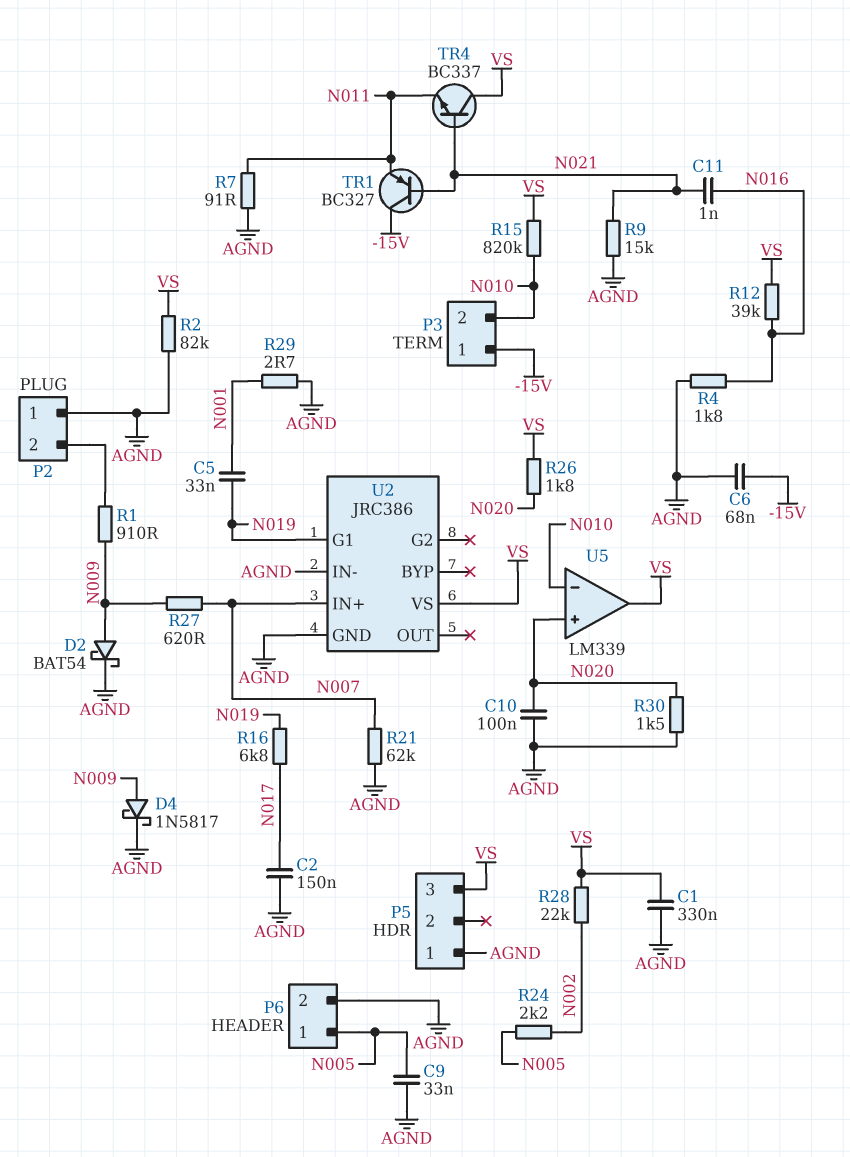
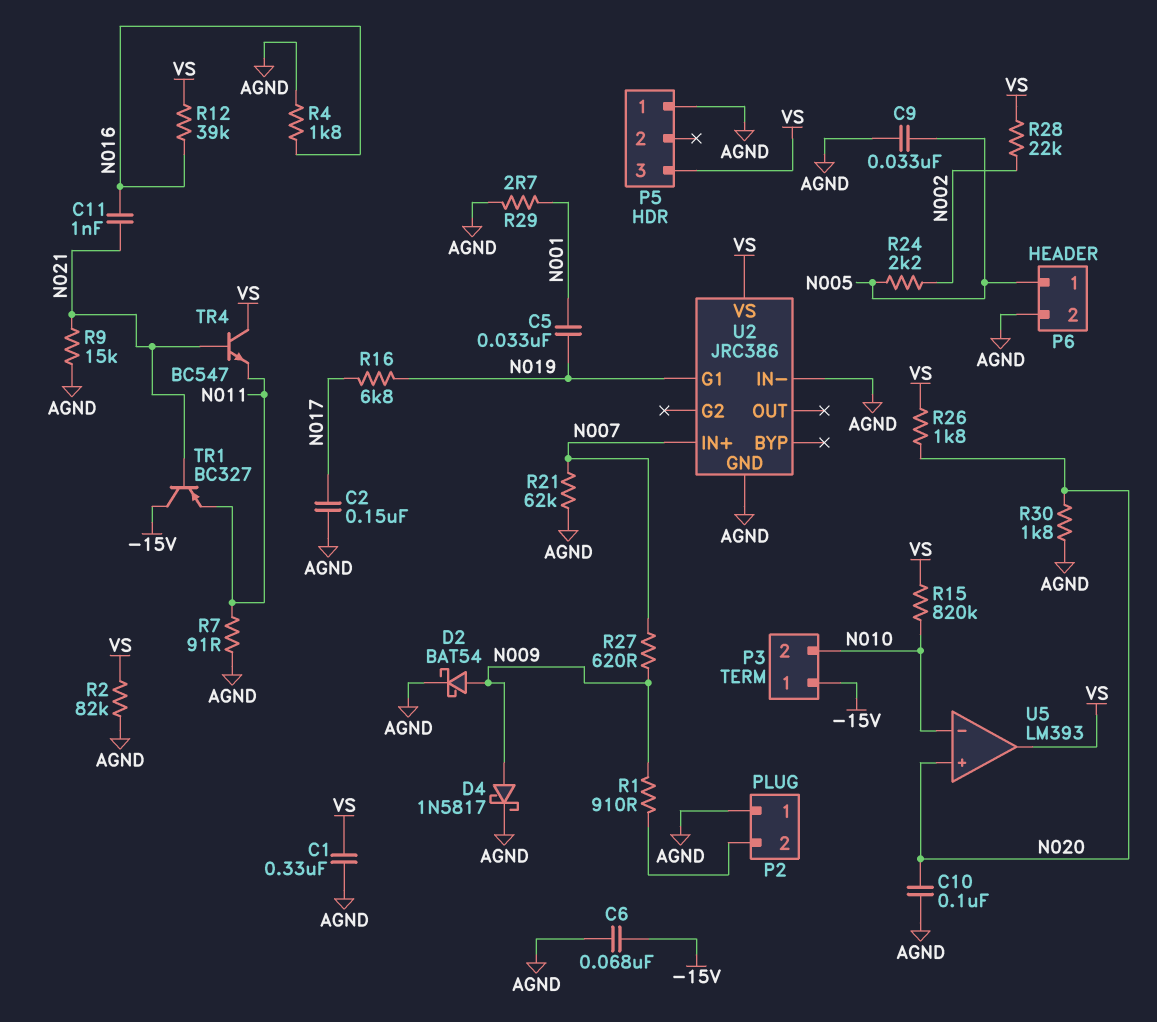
R30: 1.5k (AGND, N020) -> 1.8k (AGND, N020)
TR4: NPN BC337 (B N021, C VS, E N011) -> NPN BC547 (B N021, C VS, E N011)
U5: LM339 -> LM393

